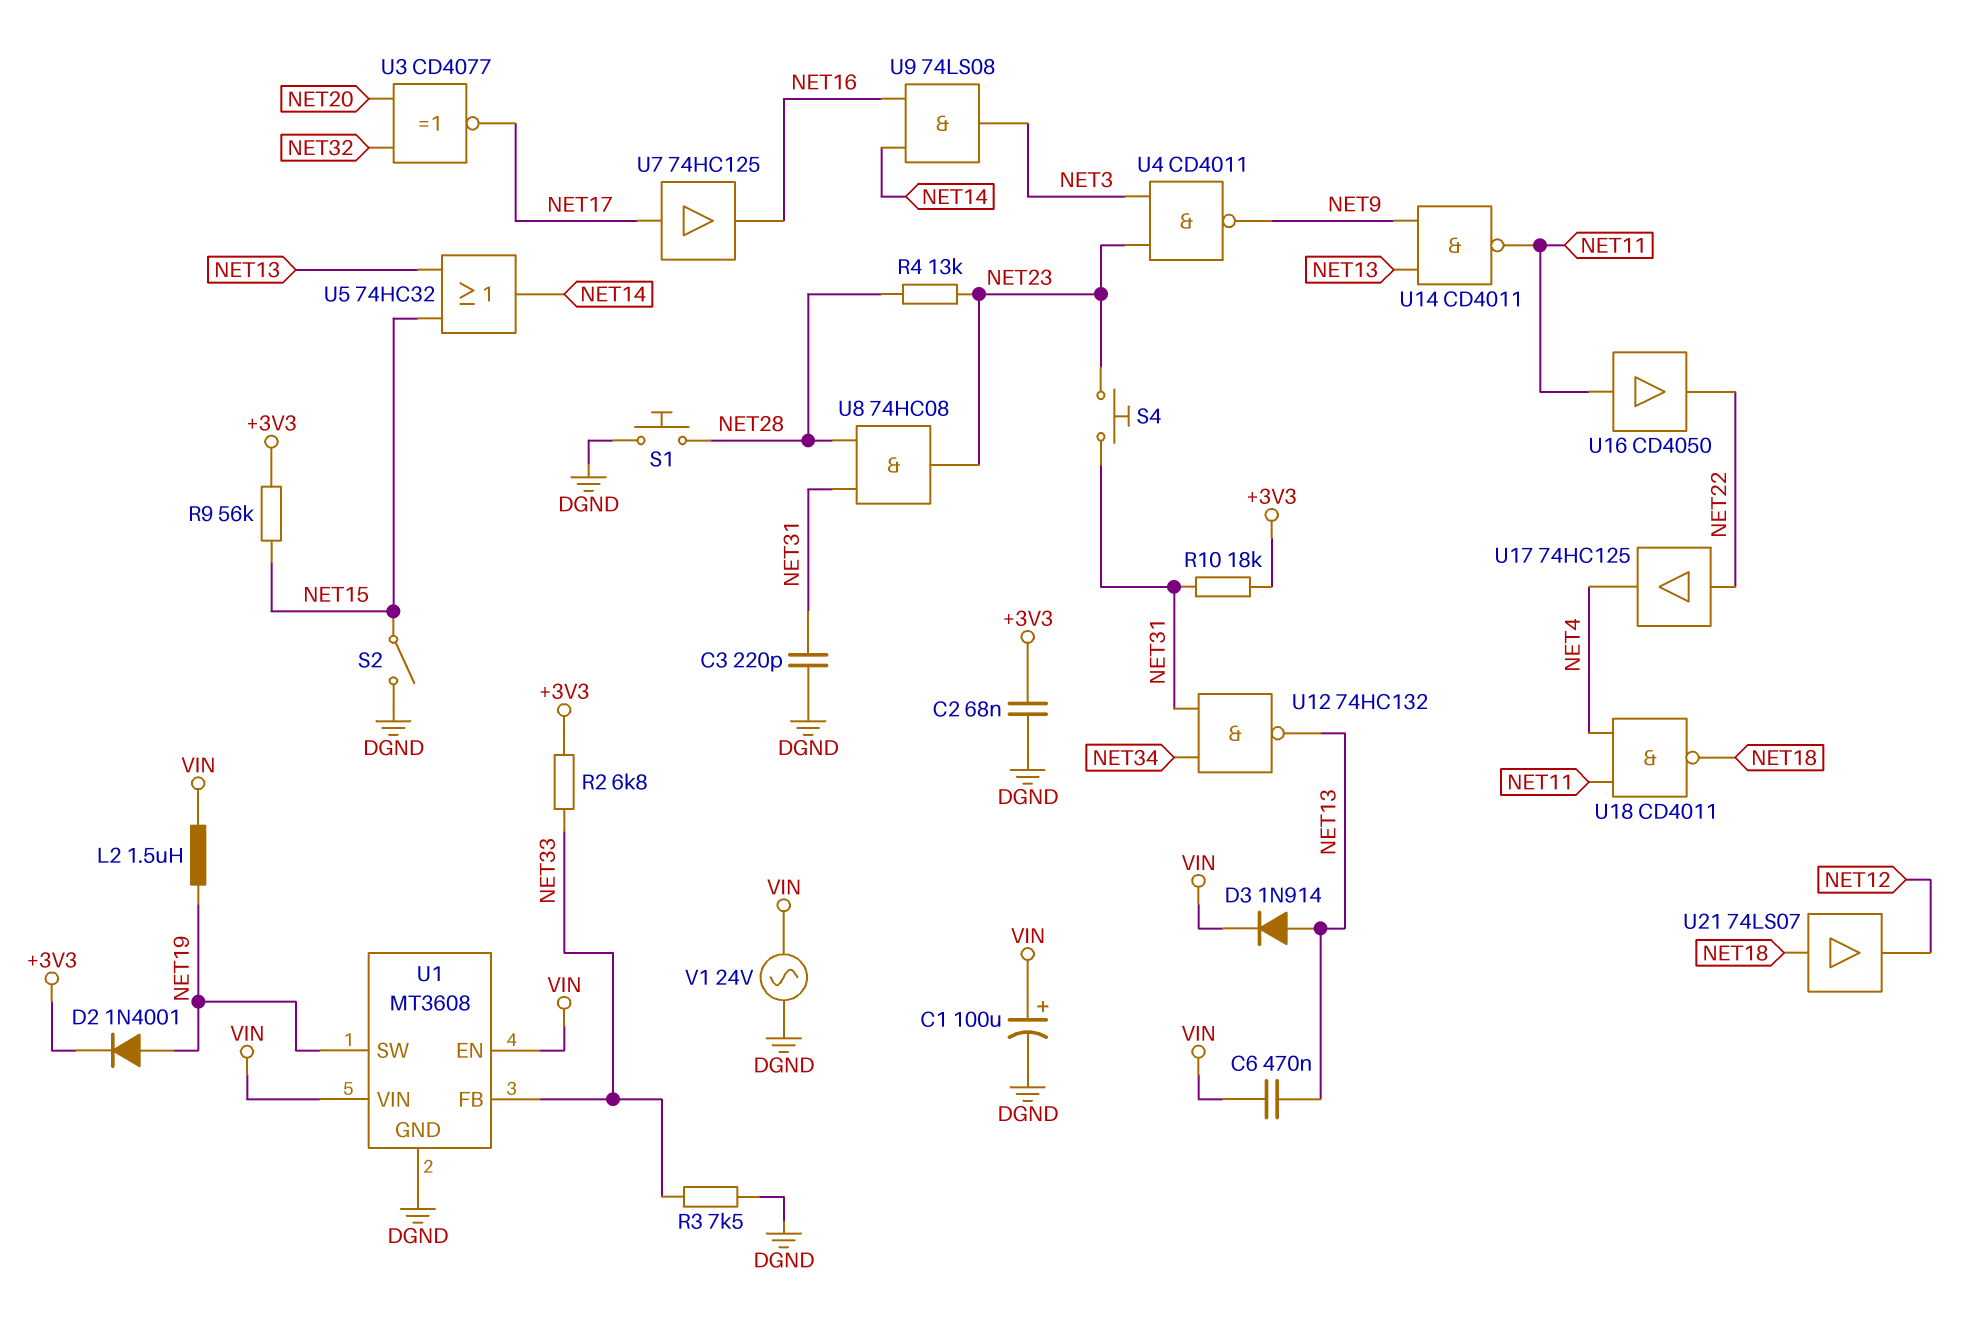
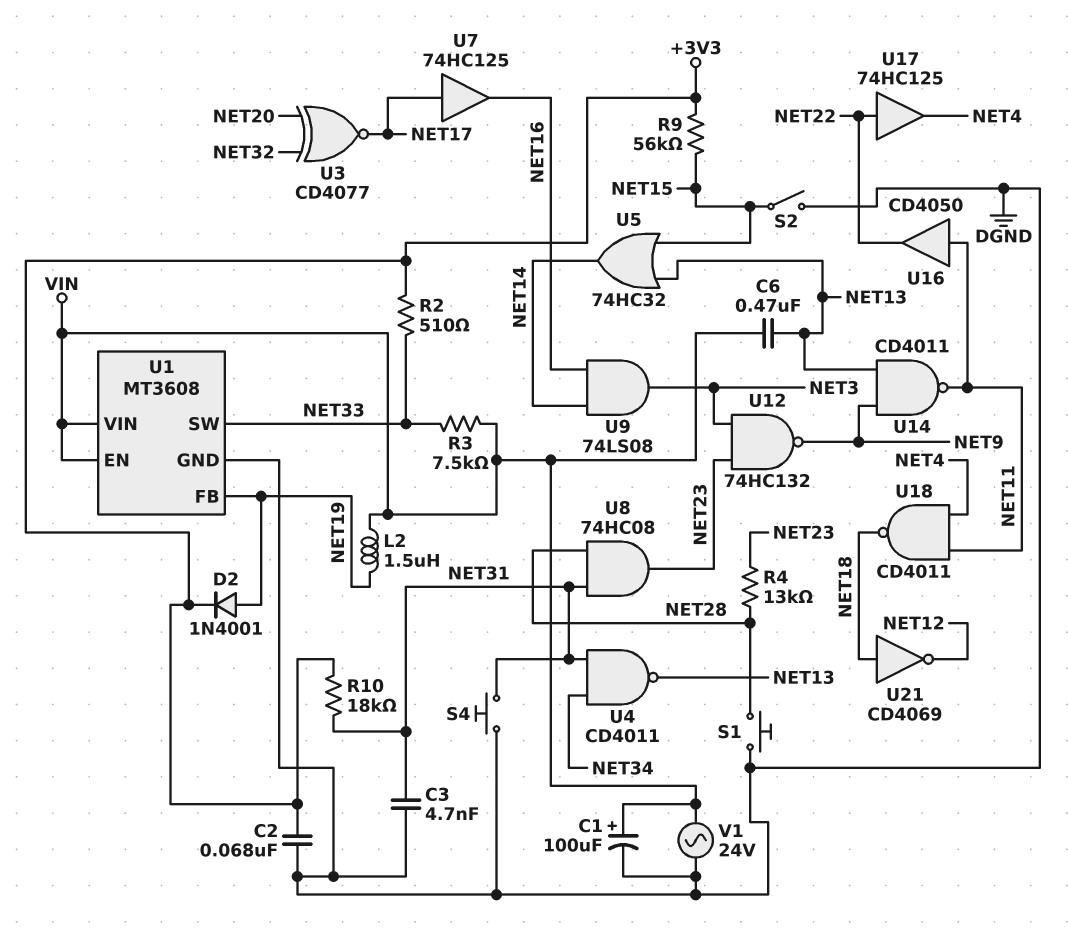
C3: 220pF (DGND, NET31) -> 4.7nF (DGND, NET31)
D3: diode 1N914 (A NET13, K VIN) -> none
R2: 6.8k (+3V3, NET33) -> 510 (+3V3, NET33)
R3: 7.5k (DGND, NET33) -> 7.5k (NET33, VIN)
S4: button (NET23, NET31) -> button (DGND, NET31)
U1 pin FB: NET33 -> NET19
U1 pin SW: NET19 -> NET33
U4: NAND CD4011 (in NET3, in NET23, out NET9) -> NAND CD4011 (in NET31, in NET34, out NET13)
U12: NAND 74HC132 (in NET31, in NET34, out NET13) -> NAND 74HC132 (in NET3, in NET23, out NET9)
U21: buffer 74LS07 (in NET18, out NET12) -> NOT CD4069 (in NET18, out NET12)

